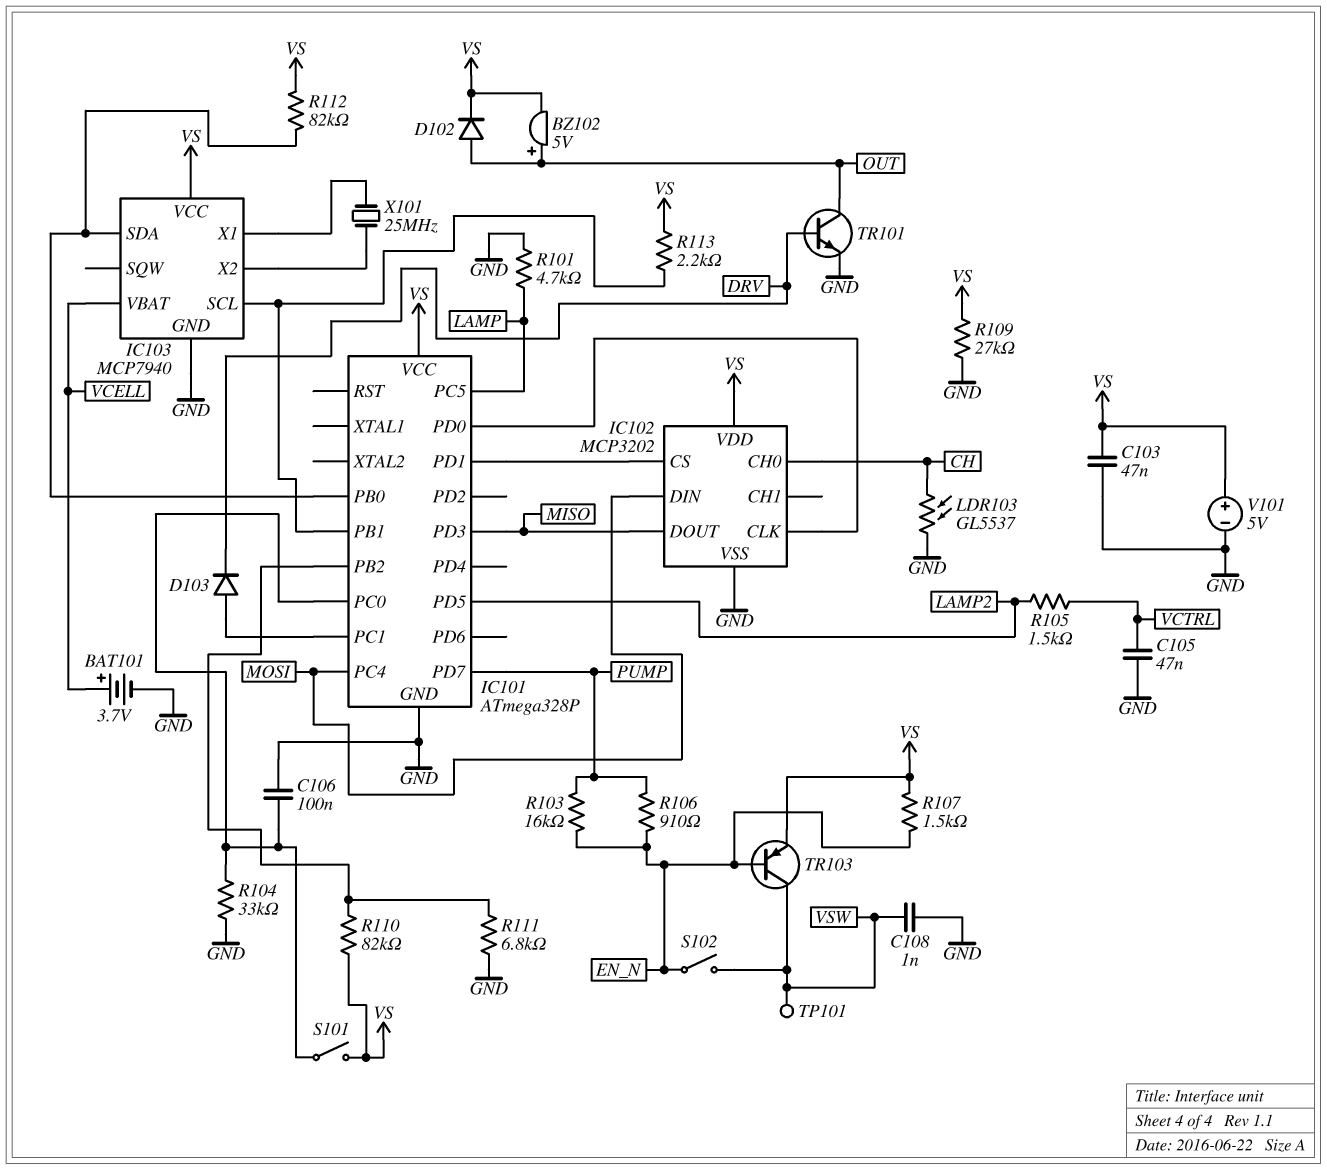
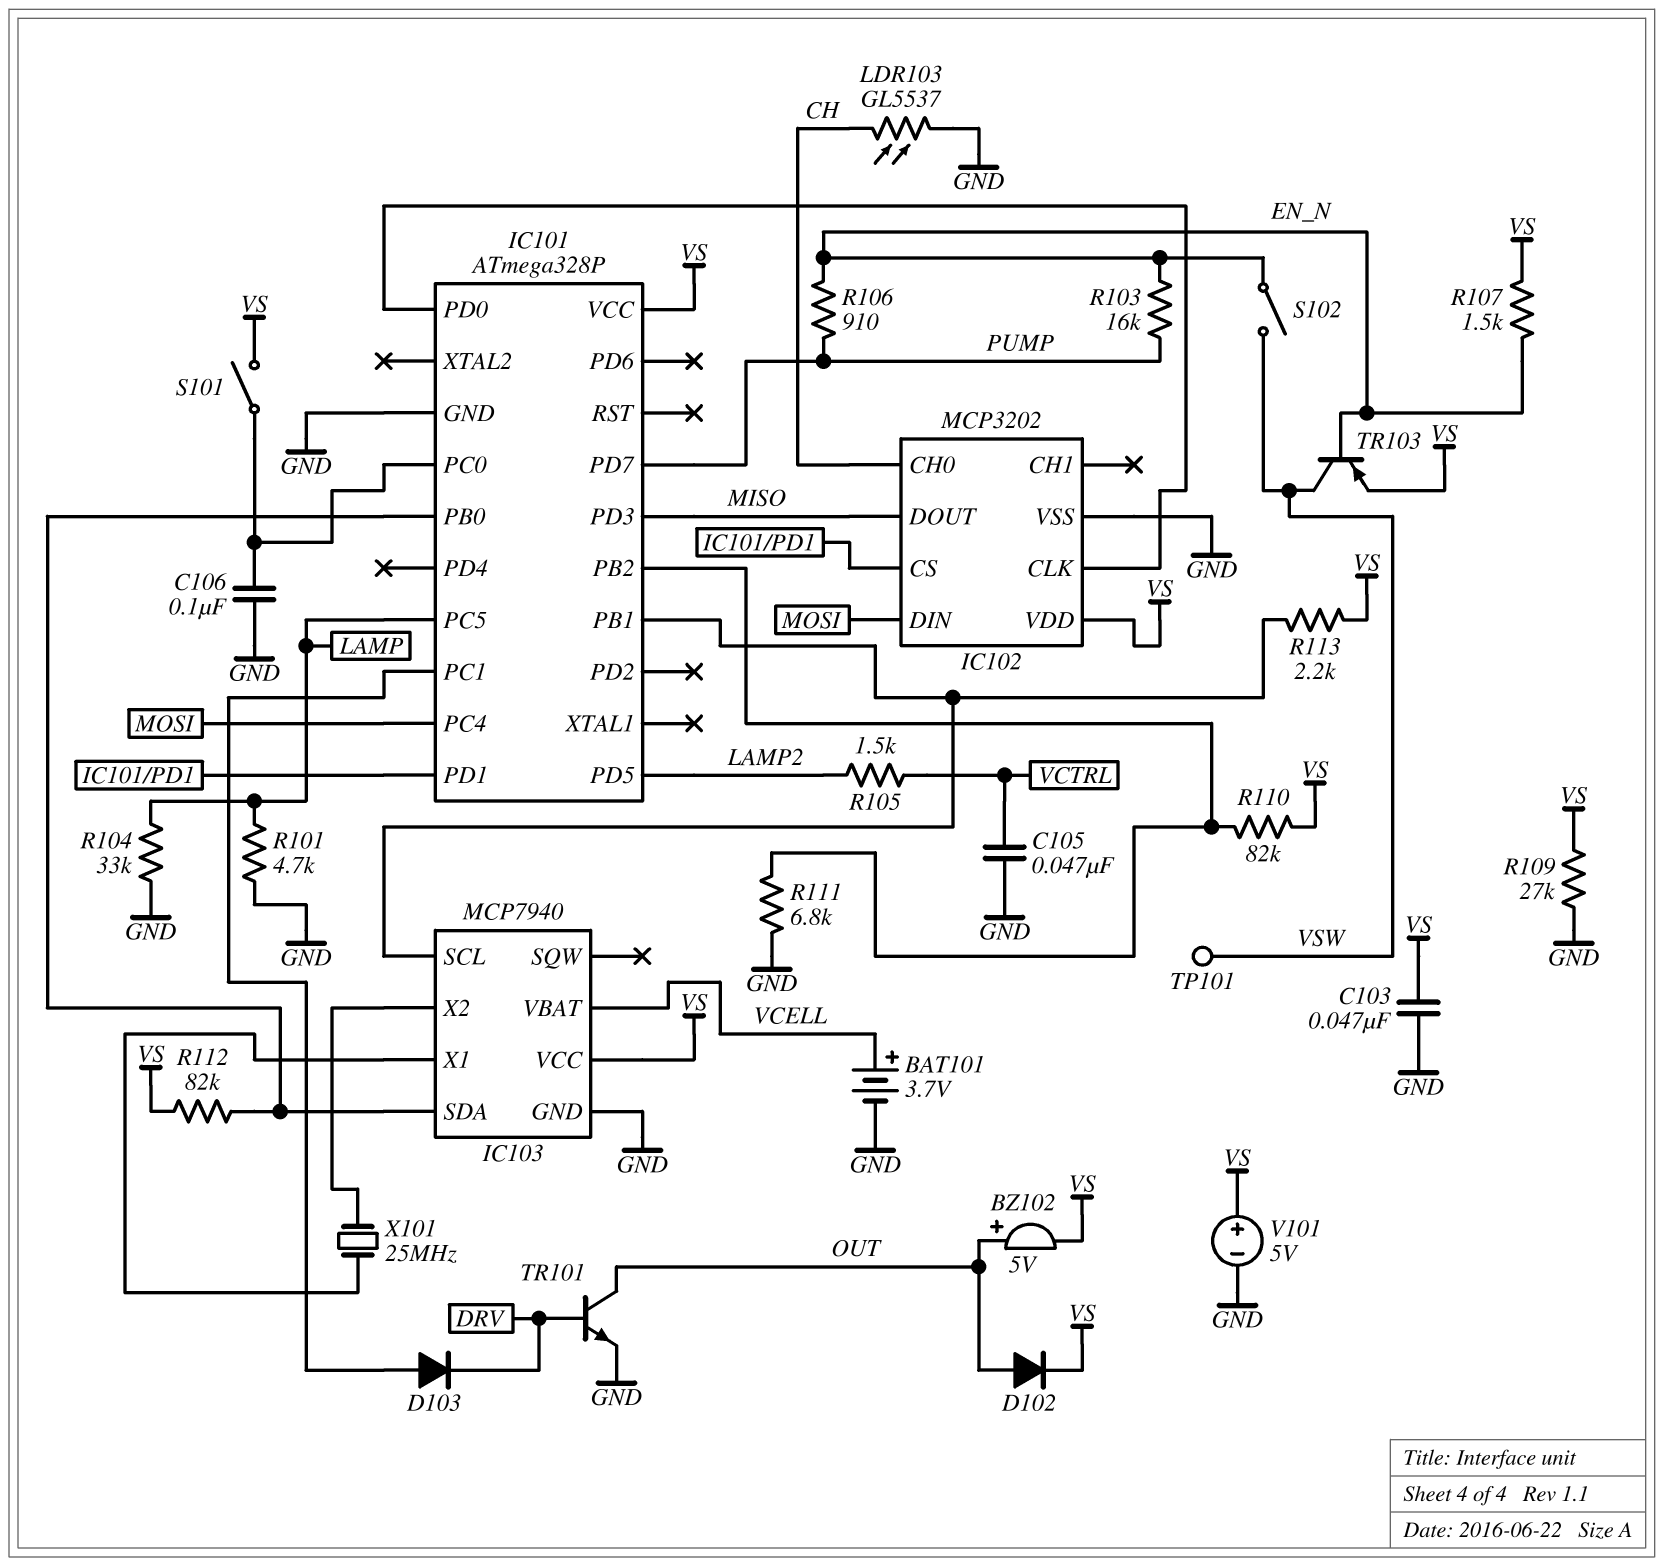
C108: 1nF (GND, VSW) -> none
R104: 33k (GND, IC101/PC0) -> 33k (GND, LAMP)

